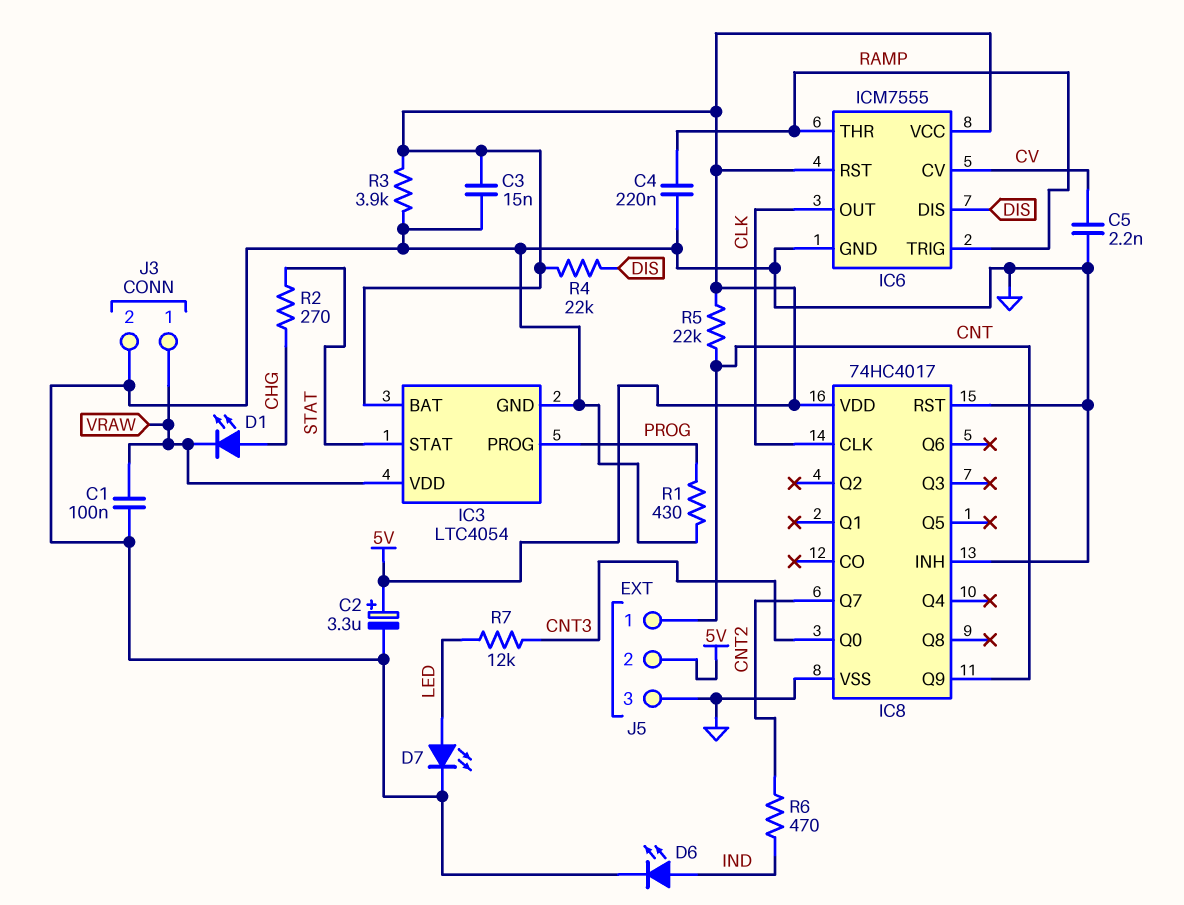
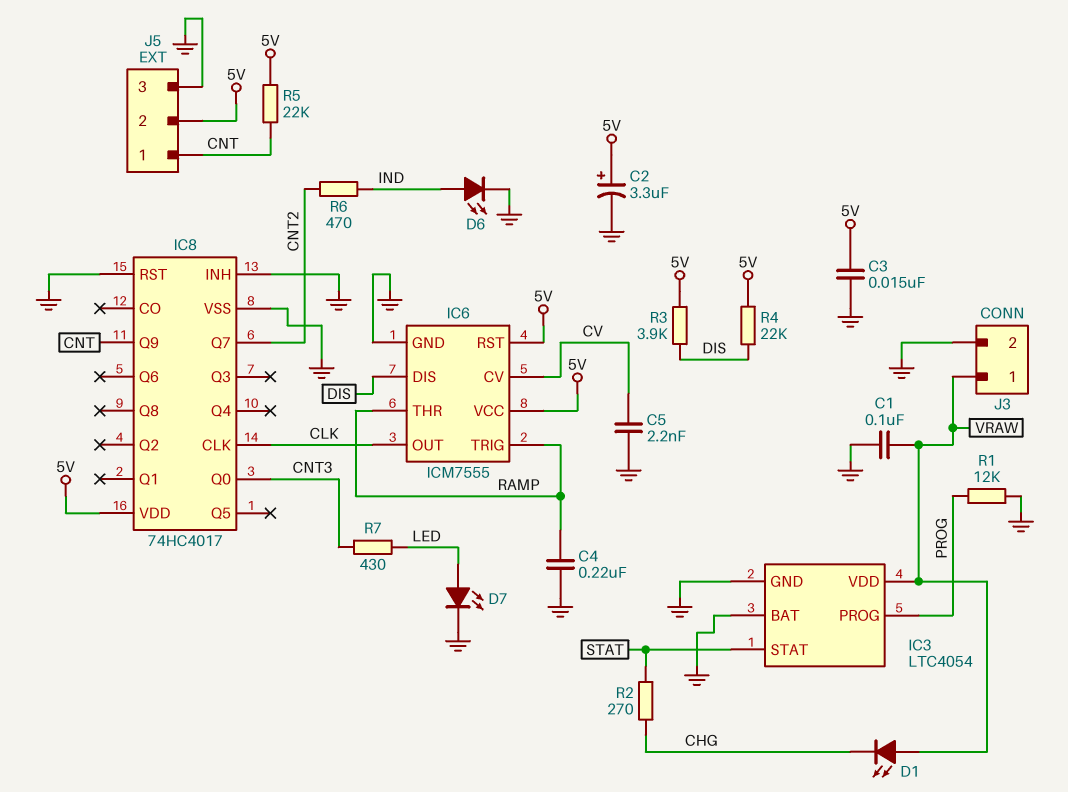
D1: LED (A CHG, K VRAW) -> LED (A VRAW, K CHG)
IC3 pin BAT: 5V -> GND
R1: 430 (GND, PROG) -> 12k (GND, PROG)
R3: 3.9k (5V, GND) -> 3.9k (5V, DIS)
R7: 12k (CNT3, LED) -> 430 (CNT3, LED)

